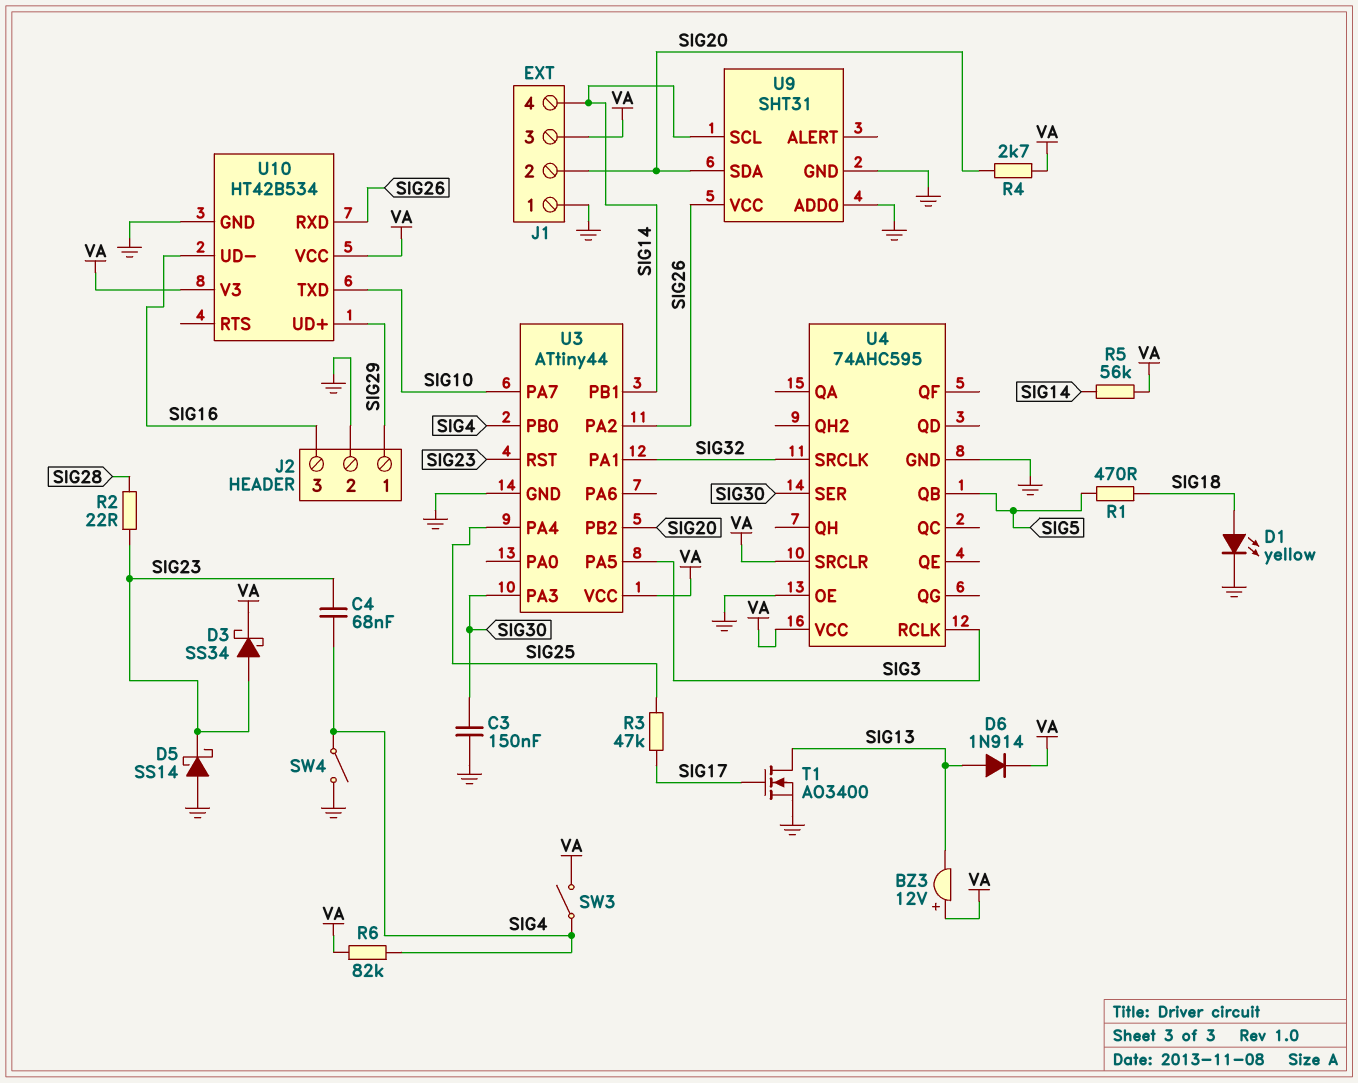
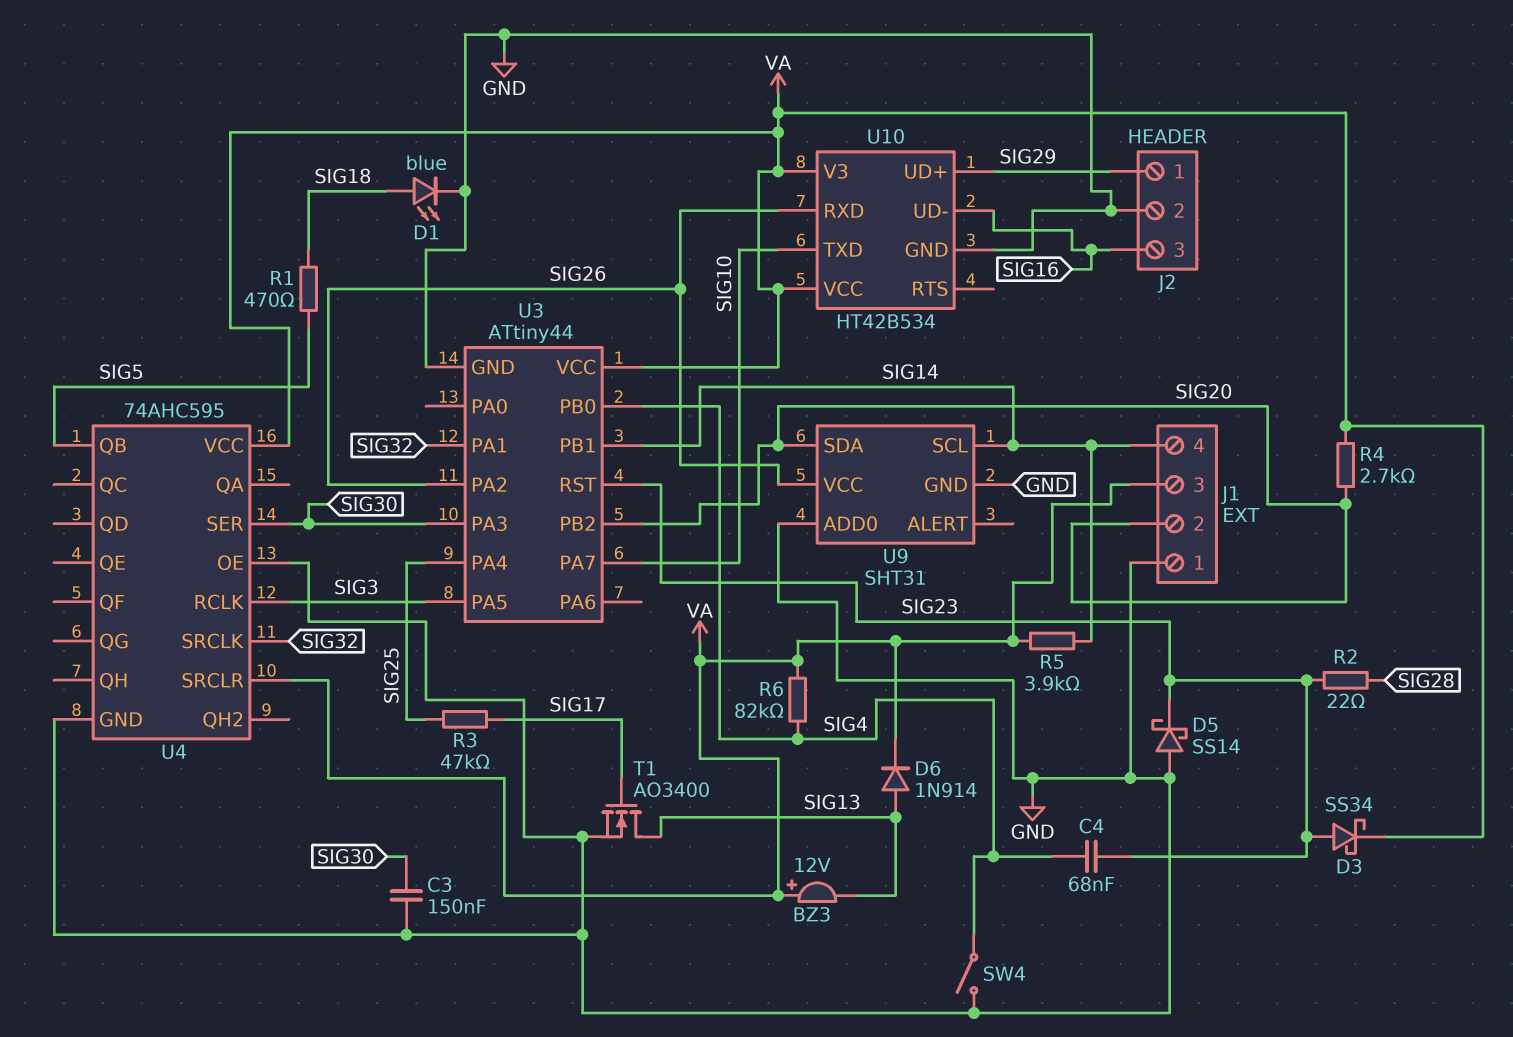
D1: LED yellow (A SIG18, K GND) -> LED blue (A SIG18, K GND)
R5: 56k (SIG14, VA) -> 3.9k (SIG14, VA)
SW3: switch (SIG4, VA) -> none

